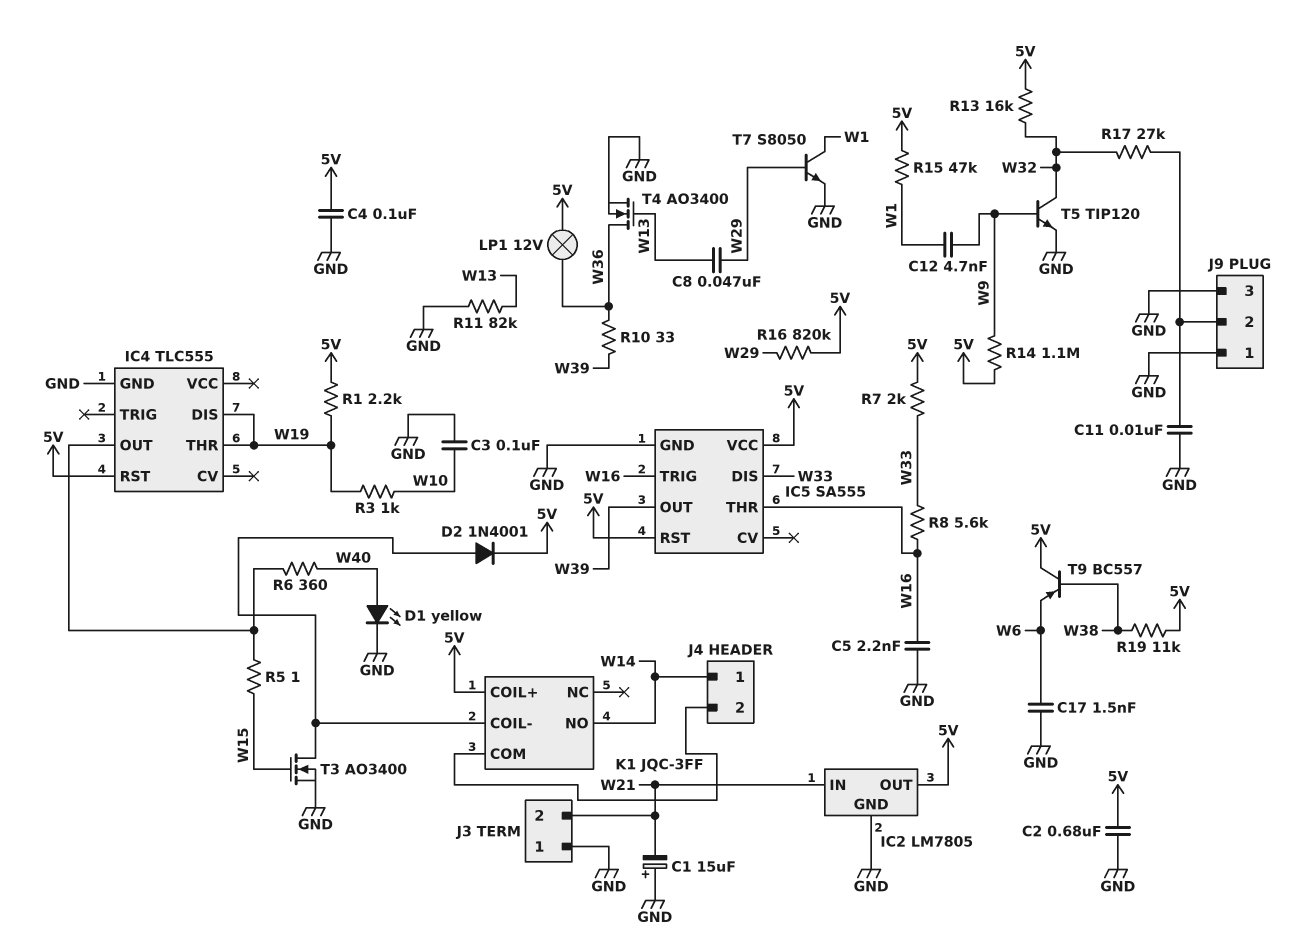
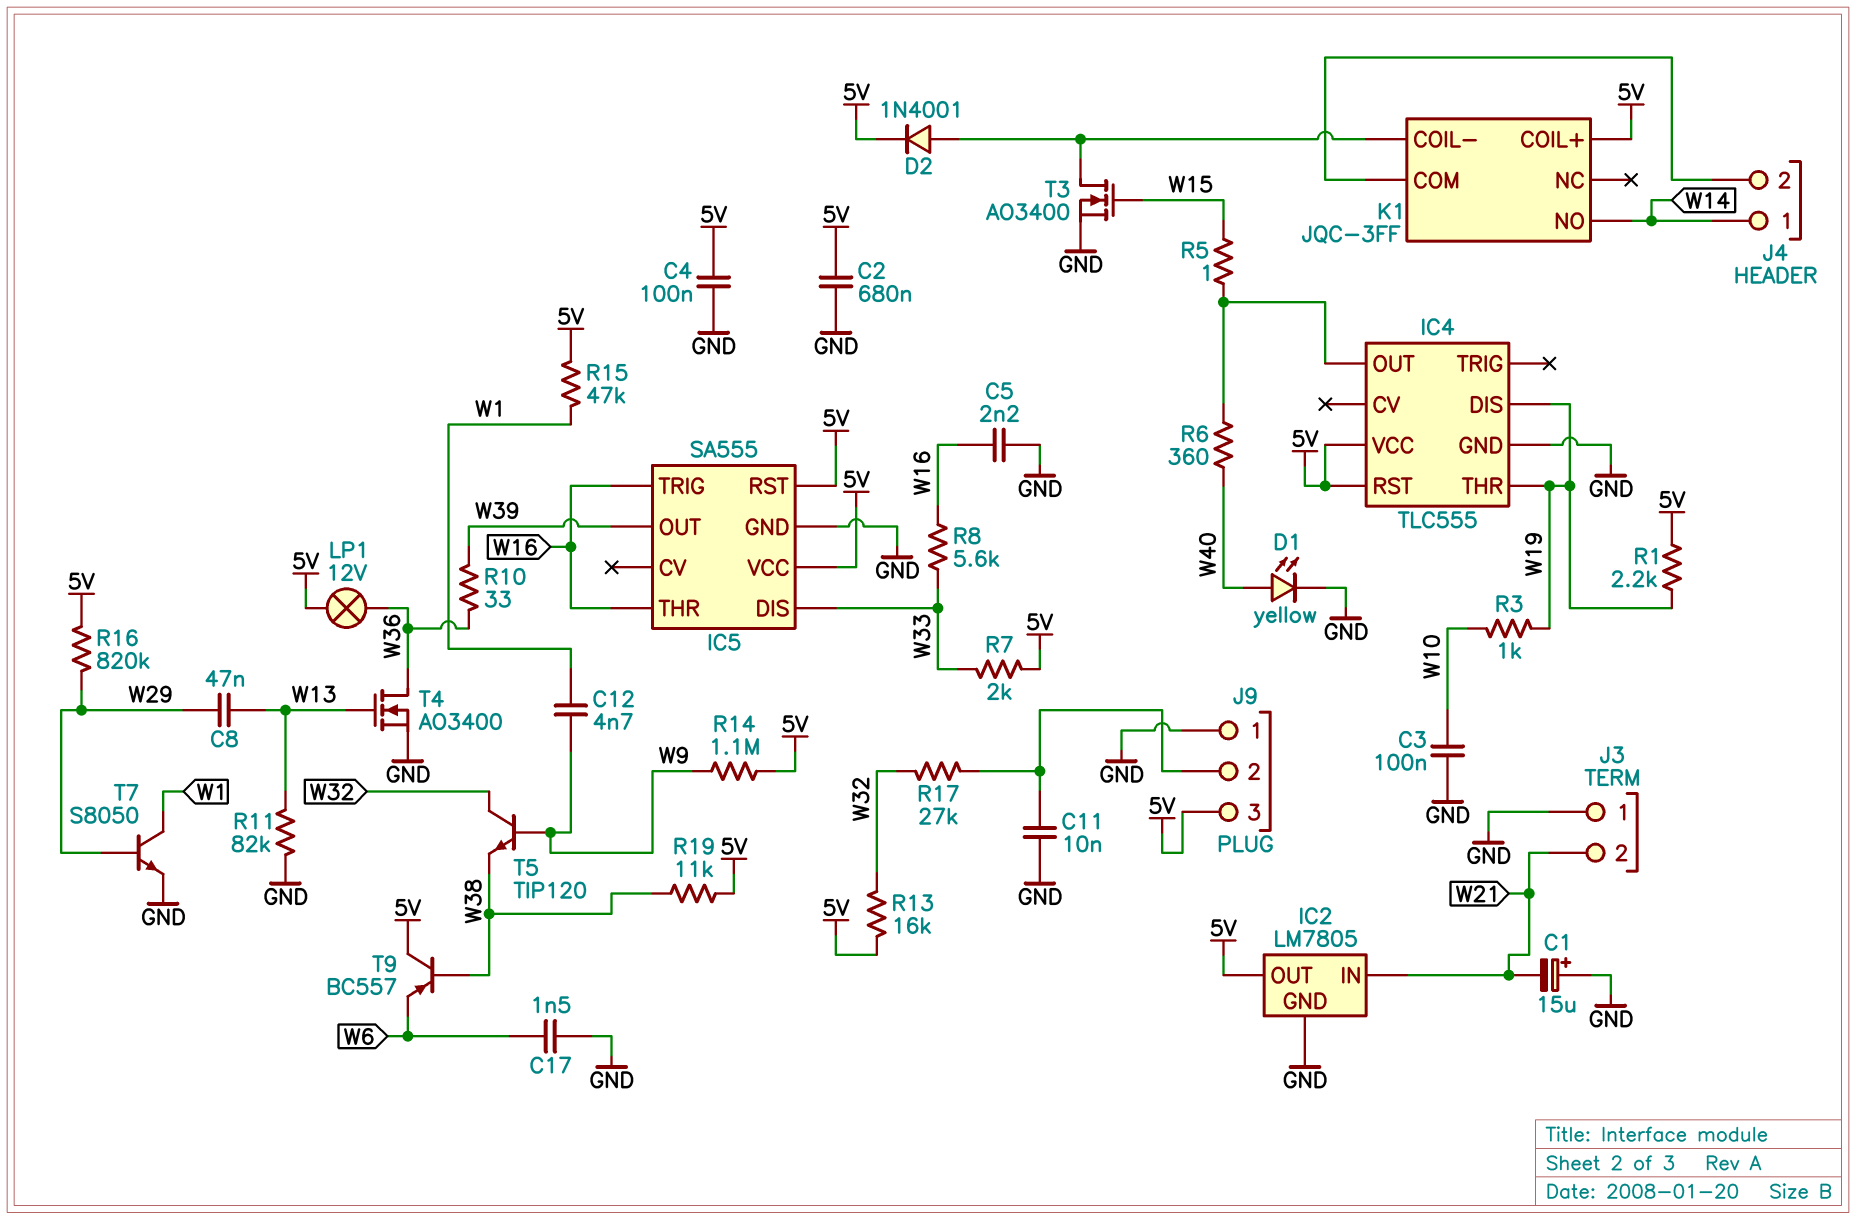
IC4 pin VCC: none -> 5V
J9 pin 3: GND -> 5V
T5: NPN TIP120 (B W9, C W32, E GND) -> NPN TIP120 (B W9, C W32, E W38)

